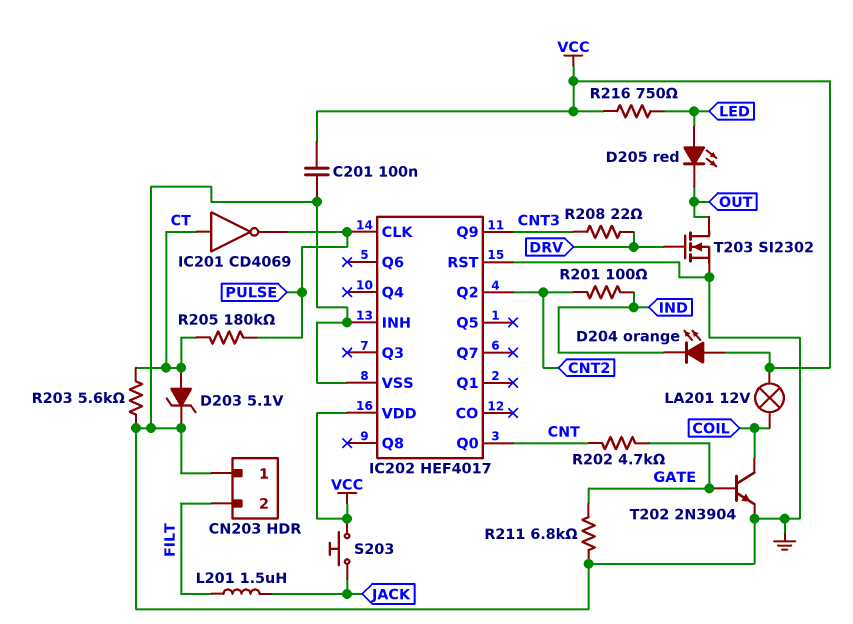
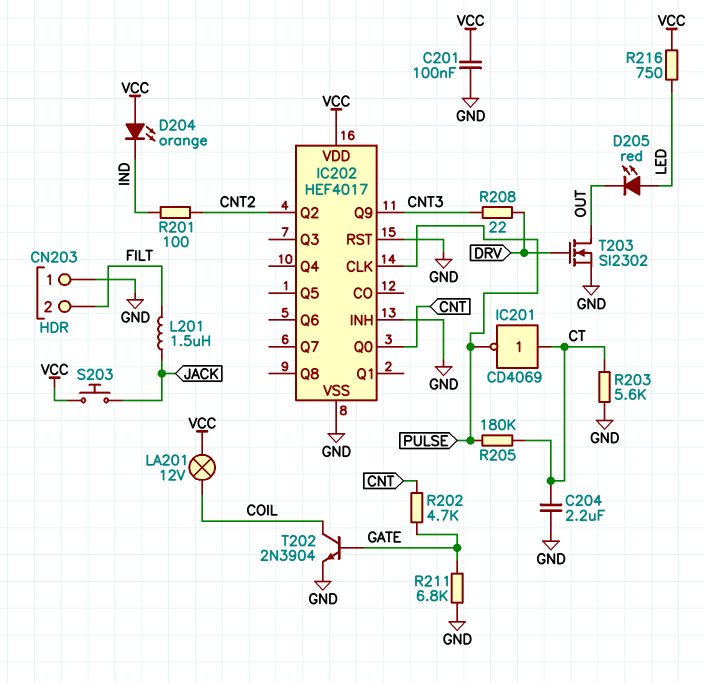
C204: none -> 2.2uF (CT, GND)
D203: zener 5.1V (A CT, K GND) -> none

